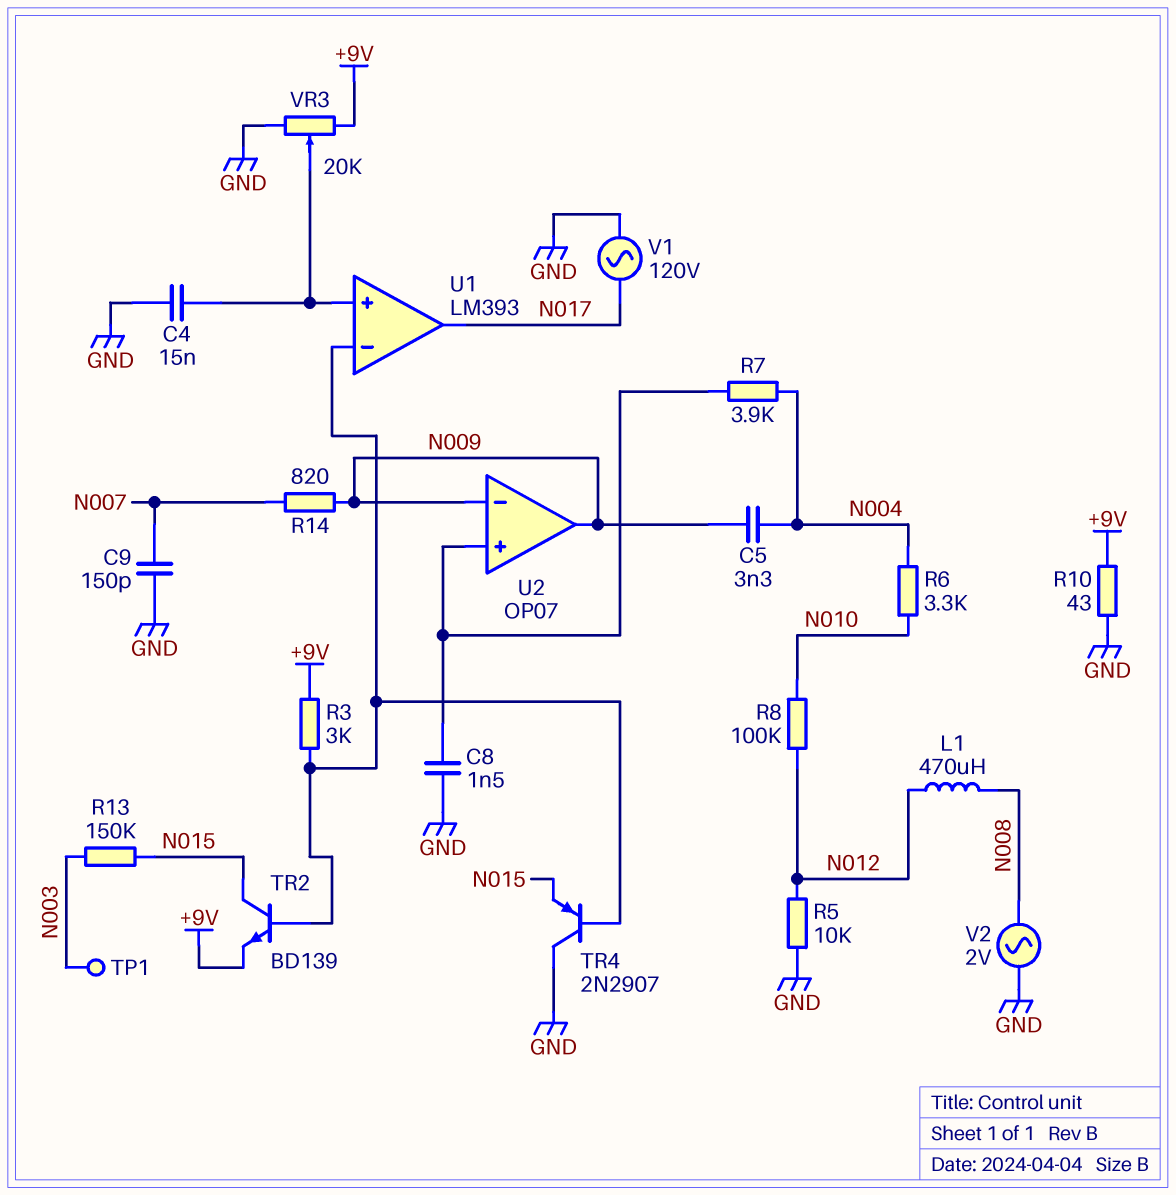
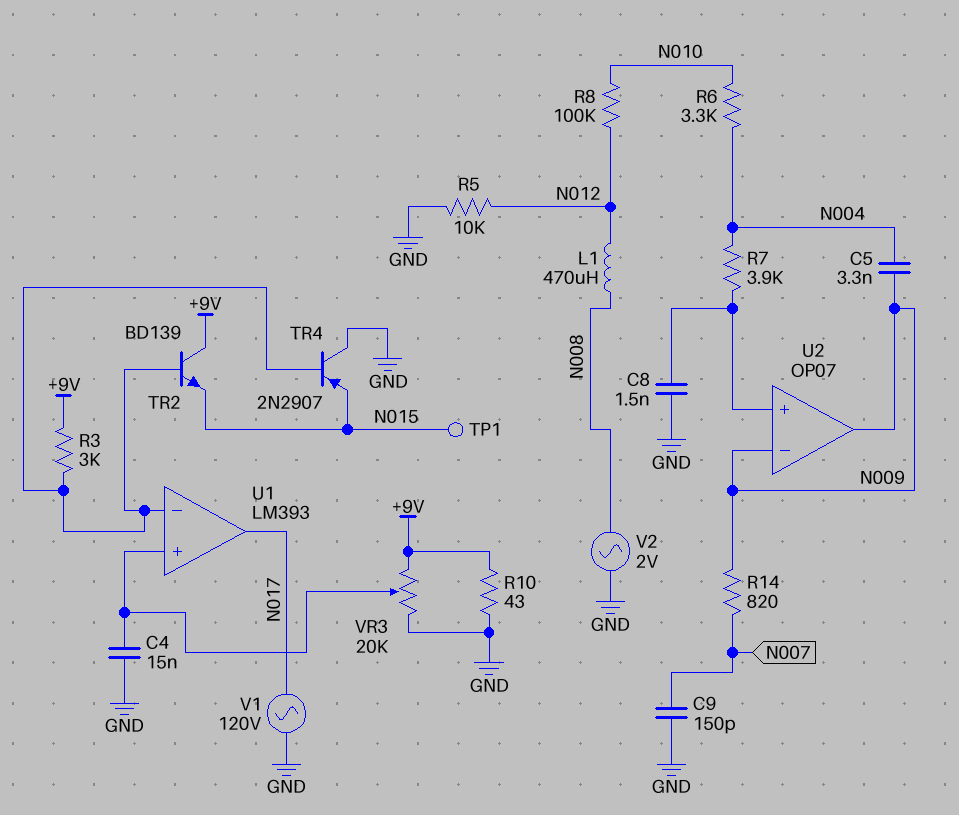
R13: 150k (N003, N015) -> none
TP1: test point (N003) -> test point (N015)
TR2: NPN BD139 (B U1/in-, C N015, E +9V) -> NPN BD139 (B U1/in-, C +9V, E N015)

